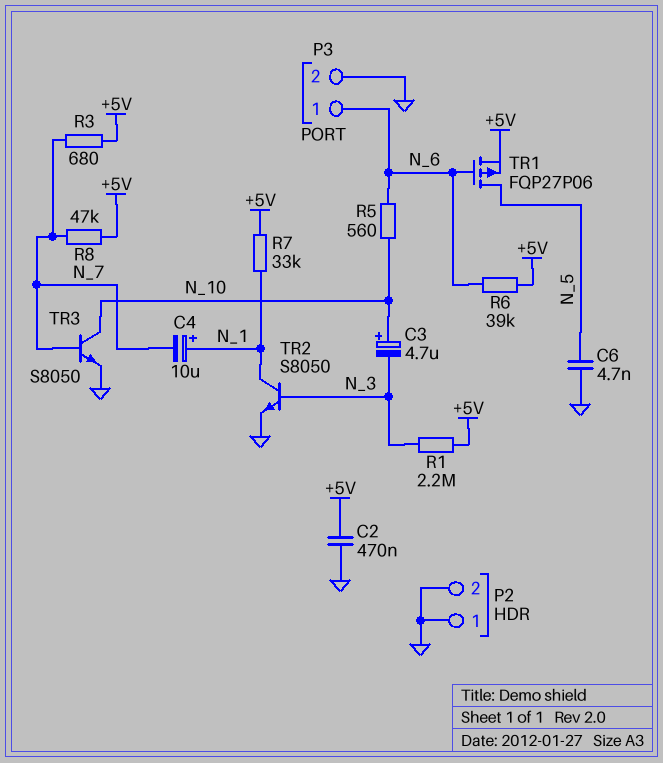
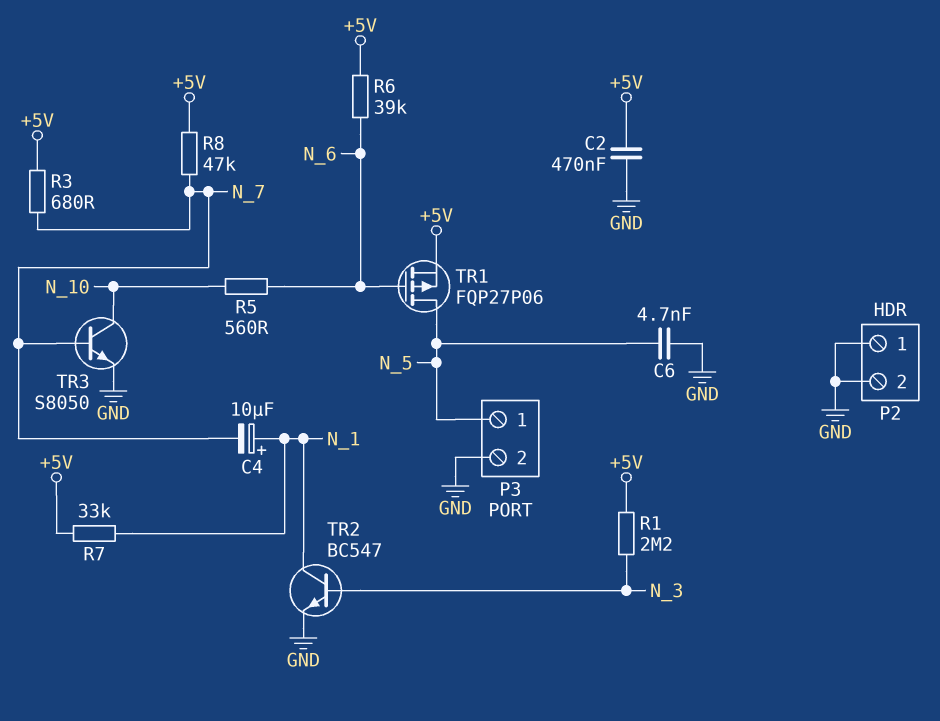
C3: 4.7uF (plus N_10, minus N_3) -> none
P3 pin 1: N_6 -> N_5
TR2: NPN S8050 (B N_3, C N_1, E GND) -> NPN BC547 (B N_3, C N_1, E GND)

